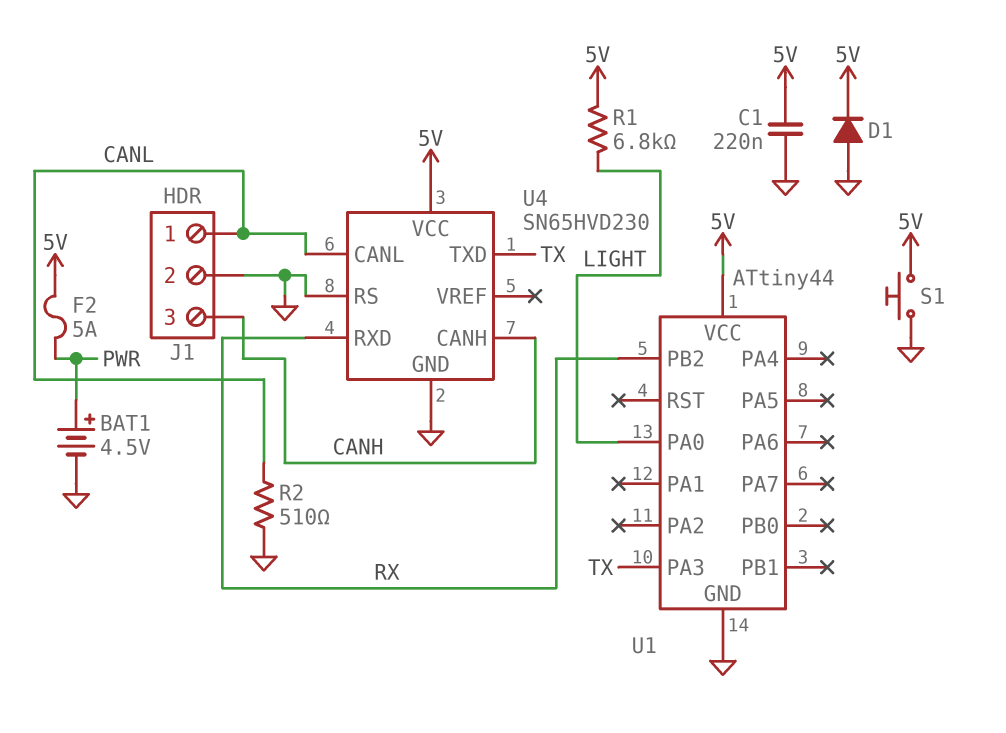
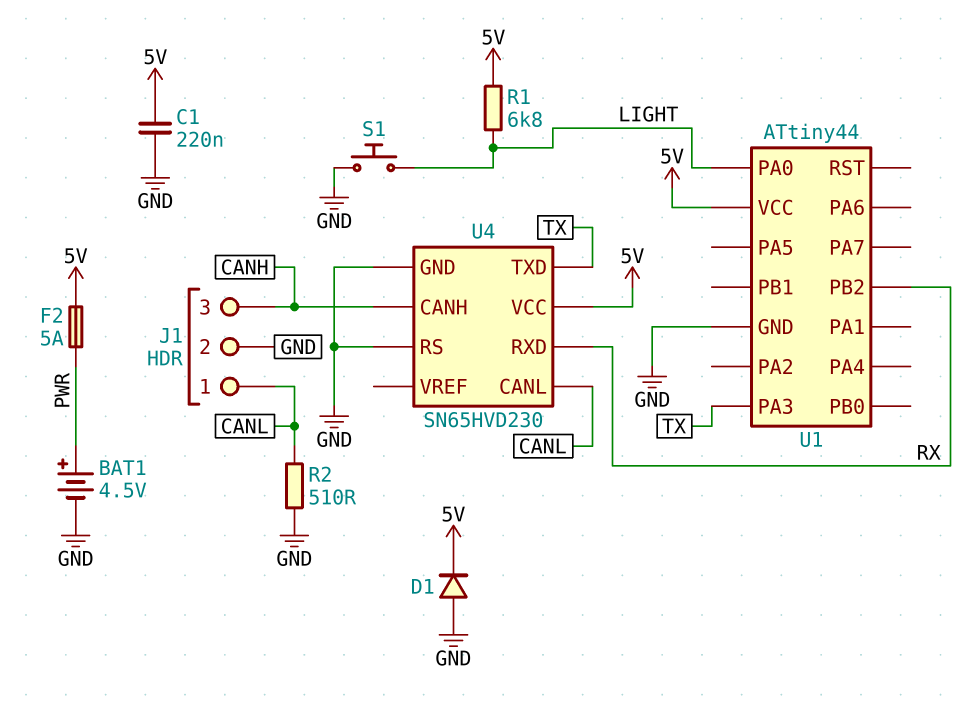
S1: button (5V, GND) -> button (GND, LIGHT)

